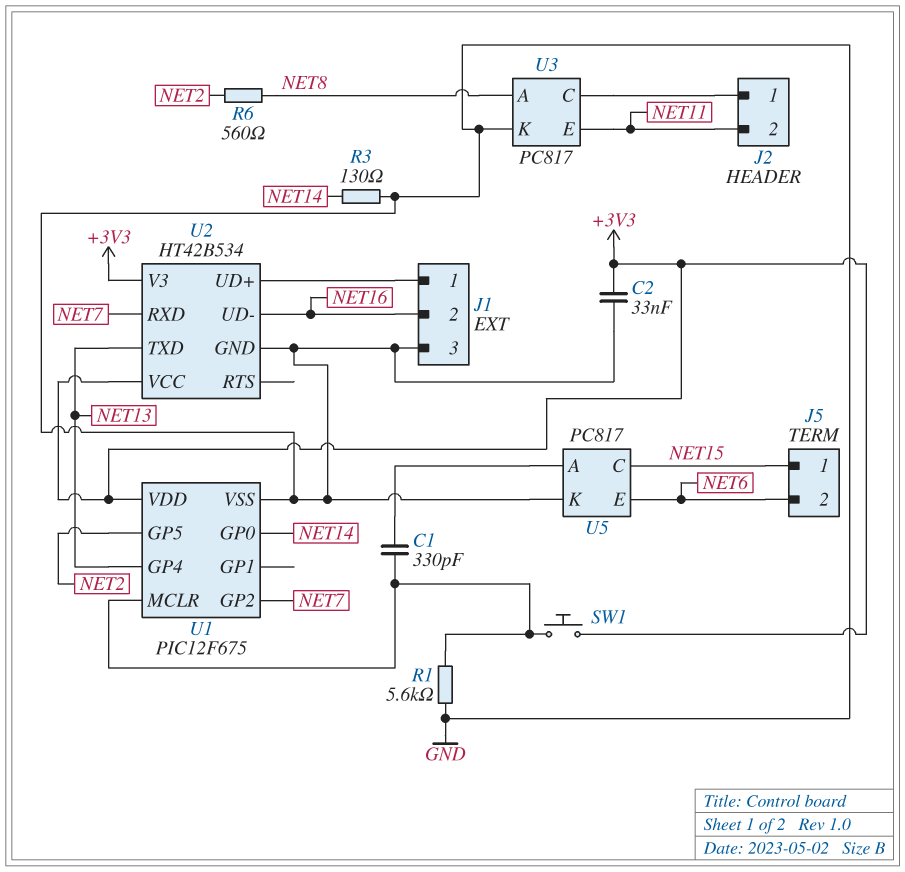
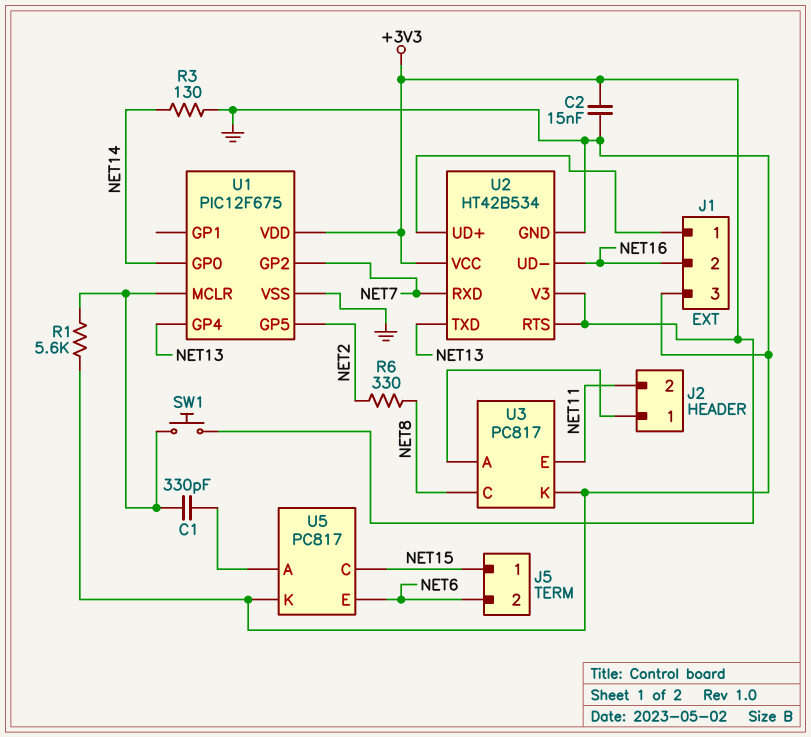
C2: 33nF (+3V3, GND) -> 15nF (+3V3, GND)
R6: 560 (NET2, NET8) -> 330 (NET2, NET8)
U2 pin RTS: none -> +3V3
U3 pin A: NET8 -> J2/1
U3 pin C: J2/1 -> NET8

